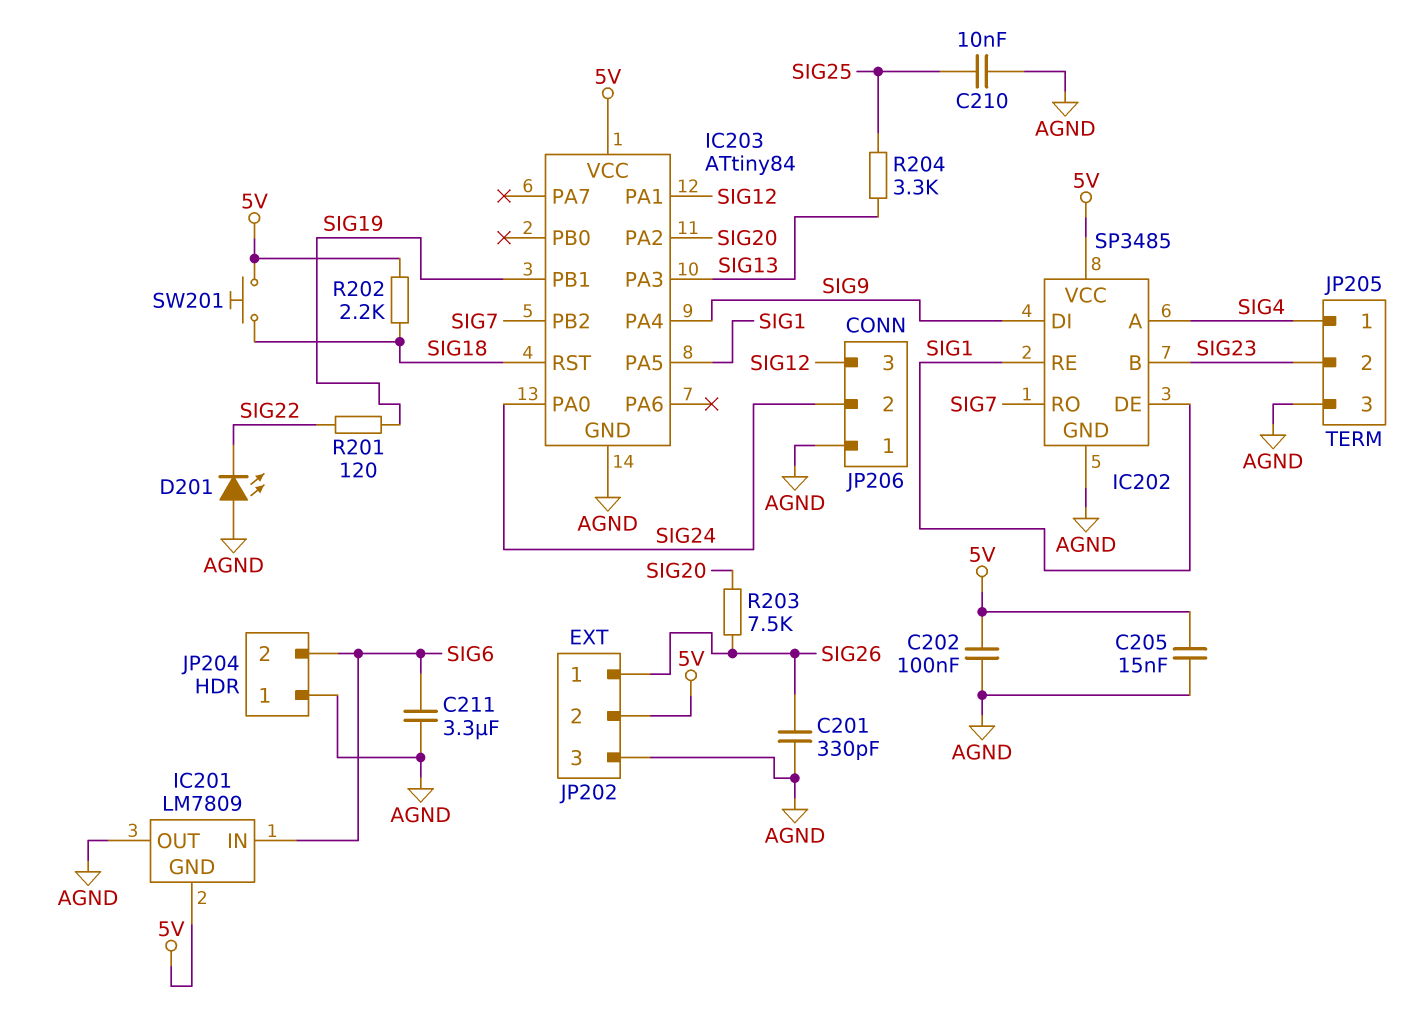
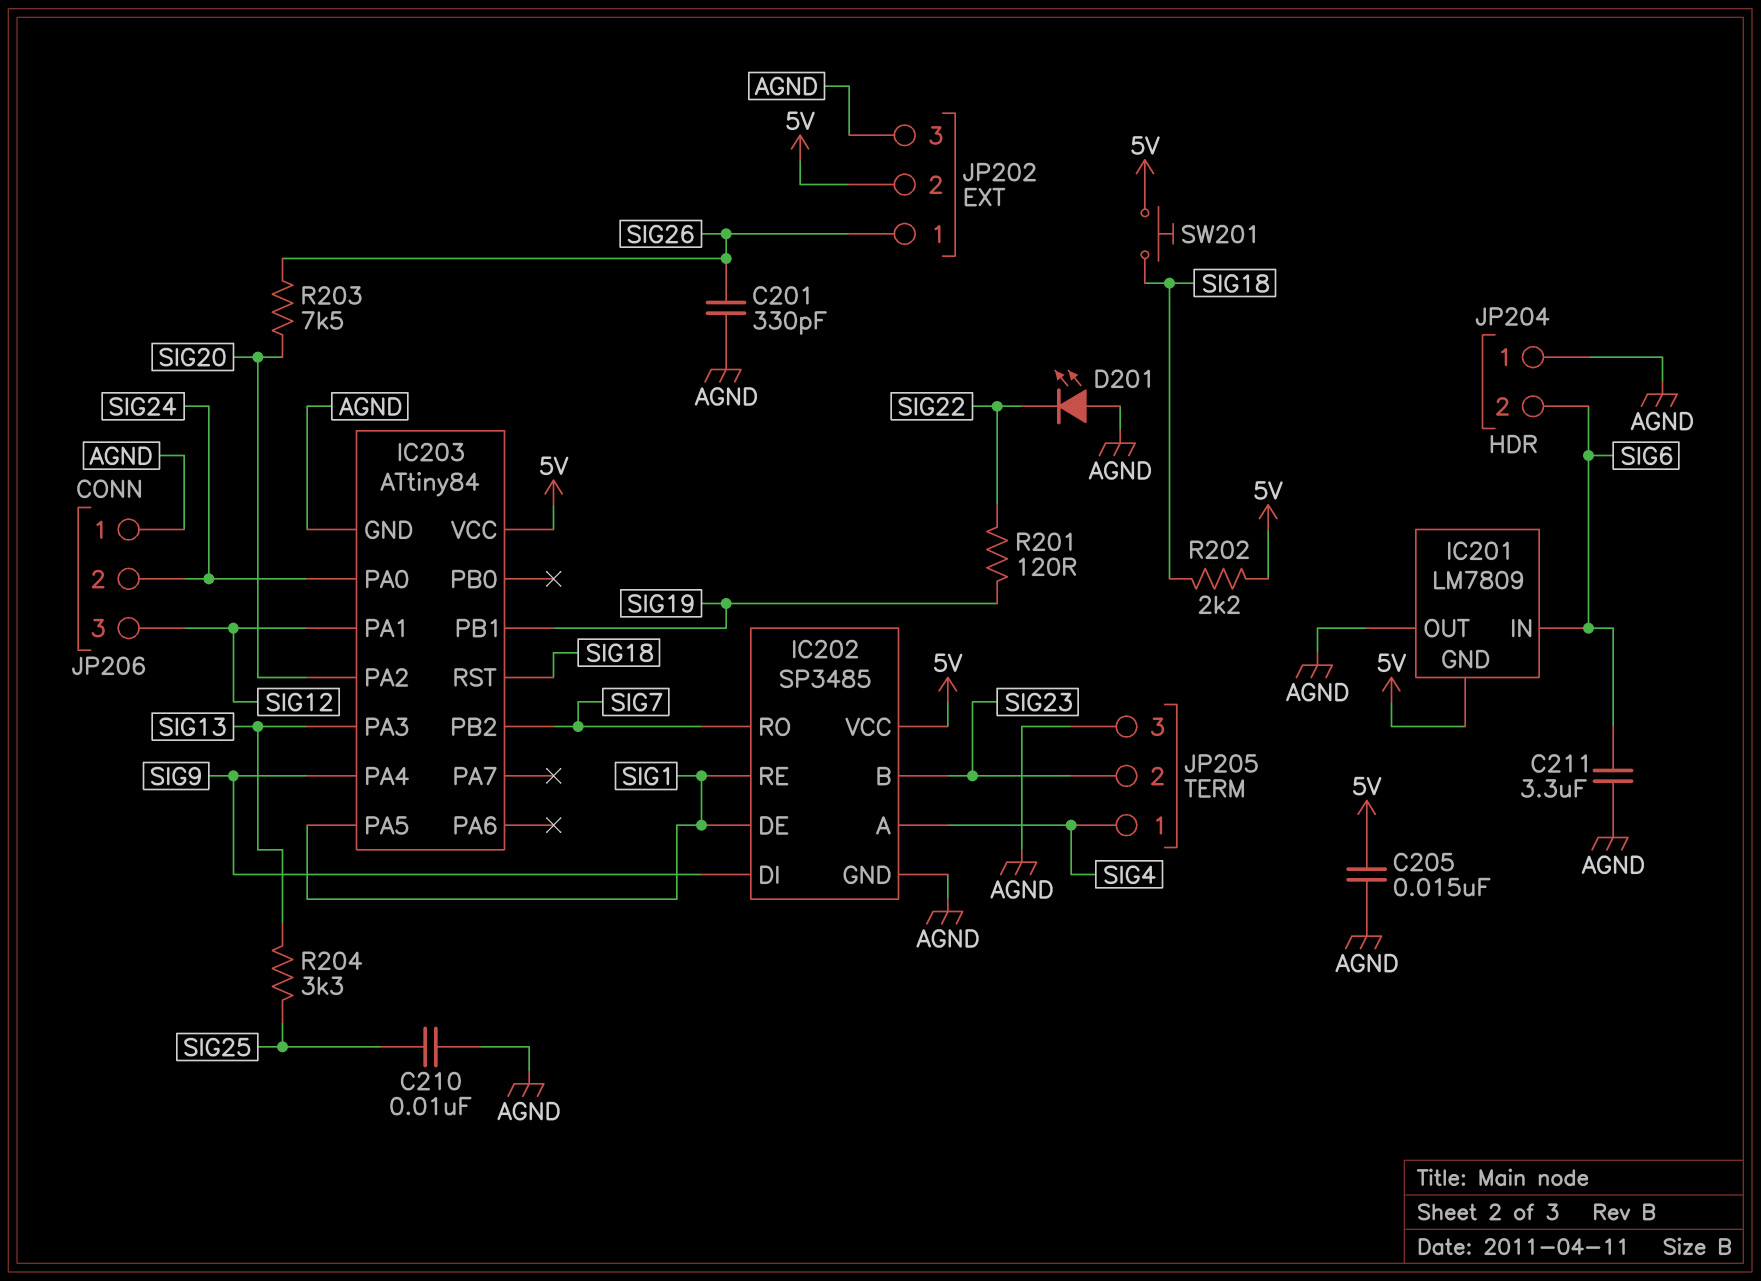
C202: 100nF (5V, AGND) -> none

